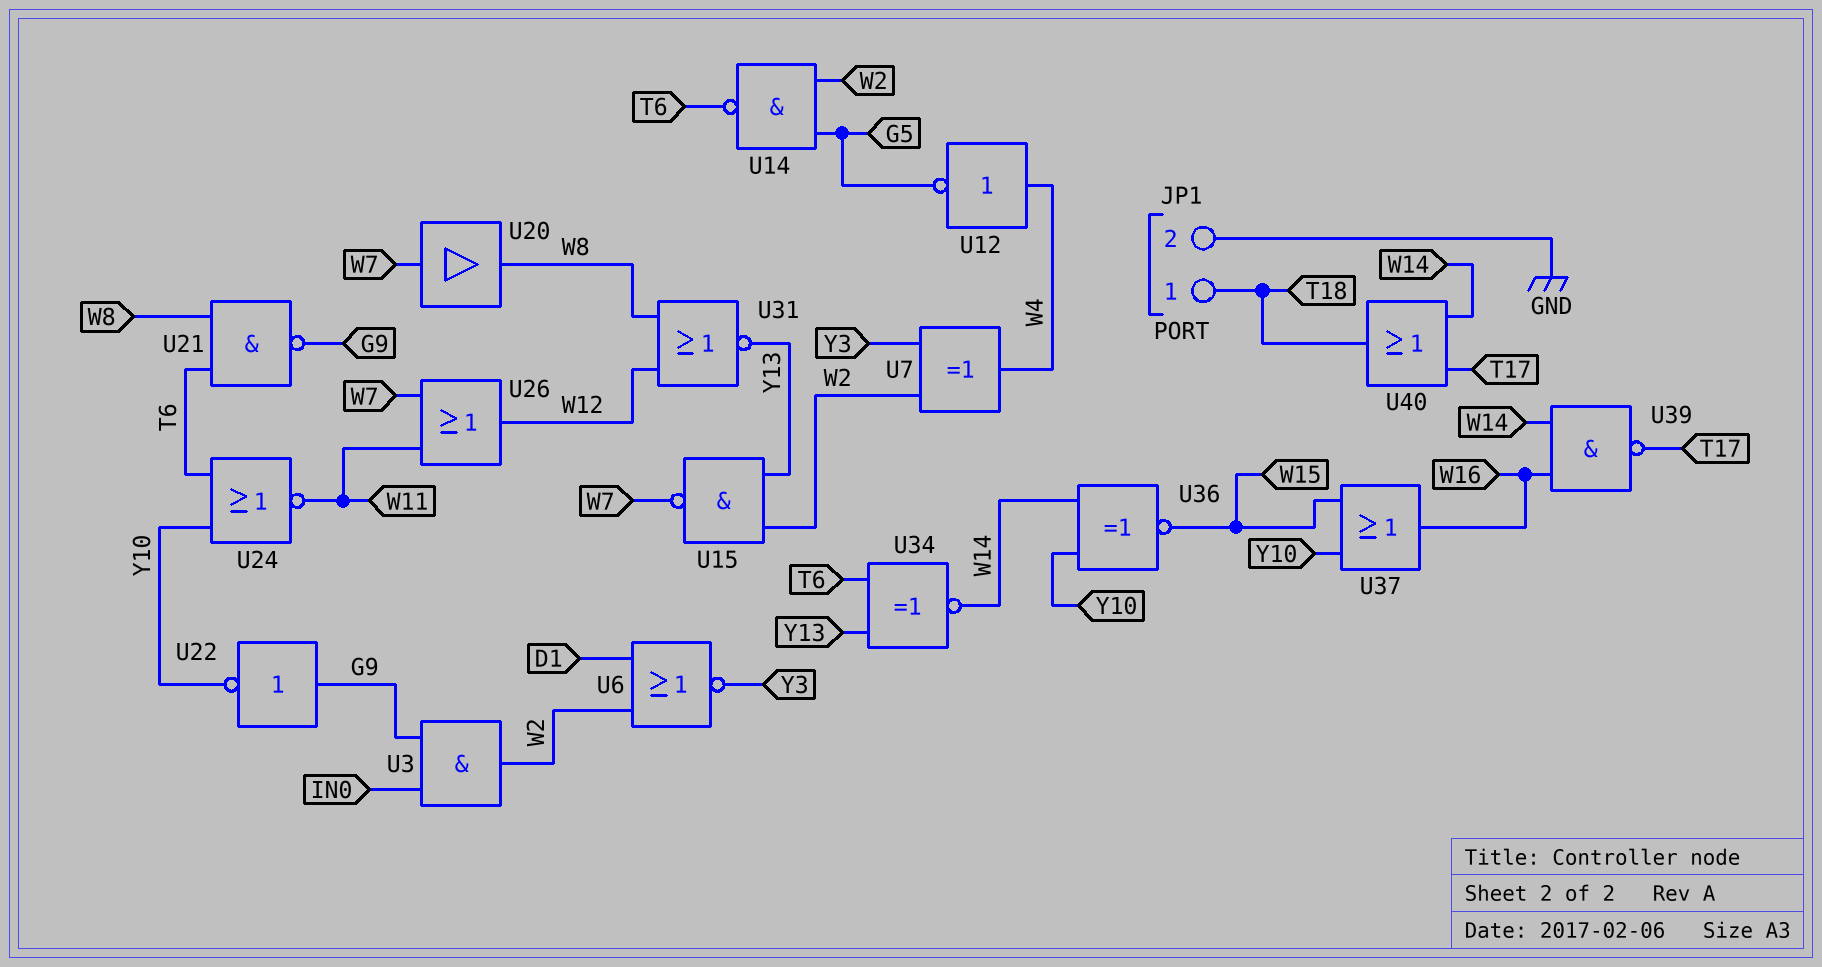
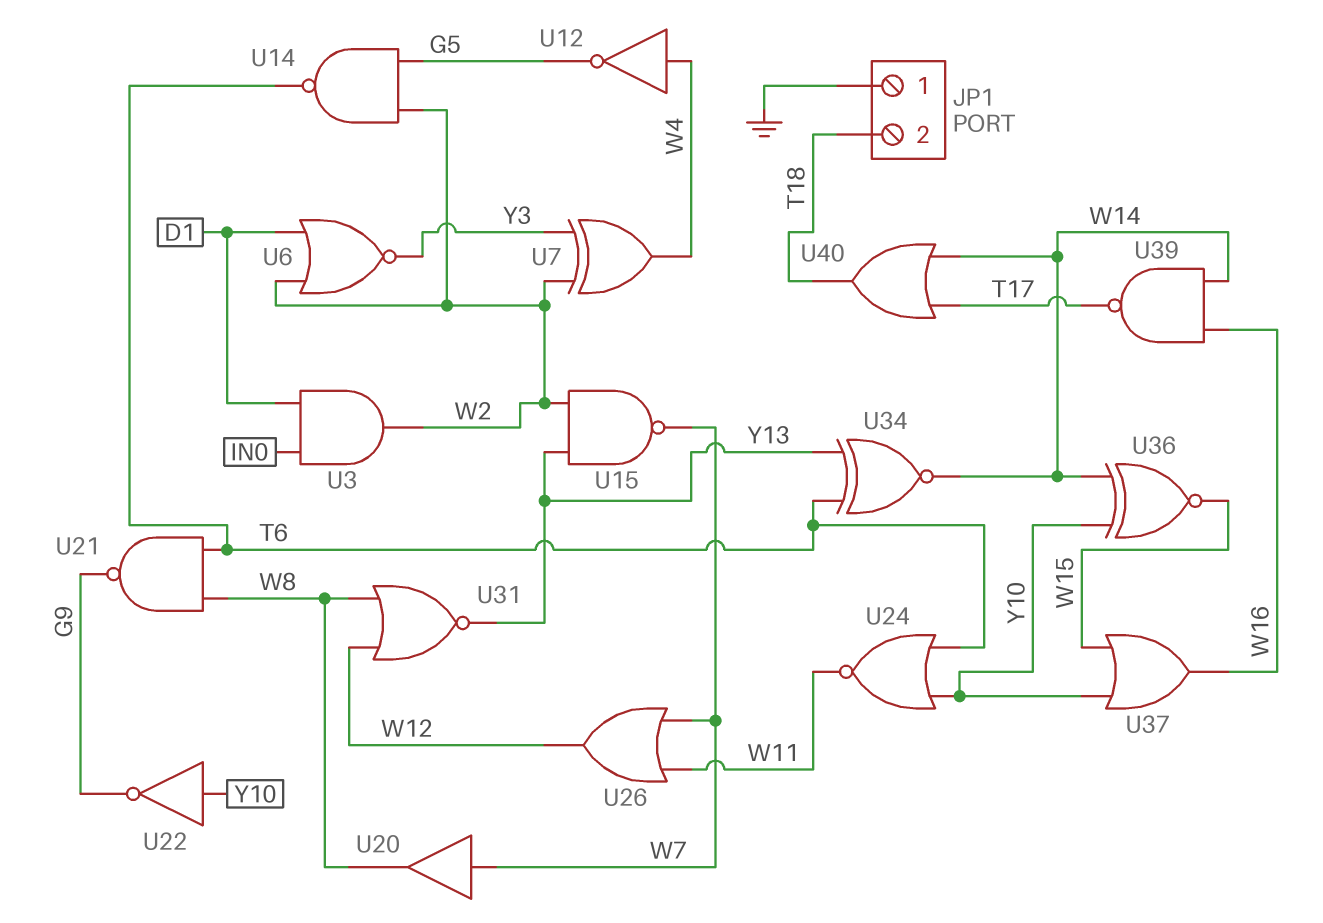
JP1 pin 1: T18 -> GND
JP1 pin 2: GND -> T18
U3: AND (in G9, in IN0, out W2) -> AND (in D1, in IN0, out W2)
U22: NOT (in G9, out Y10) -> NOT (in Y10, out G9)

